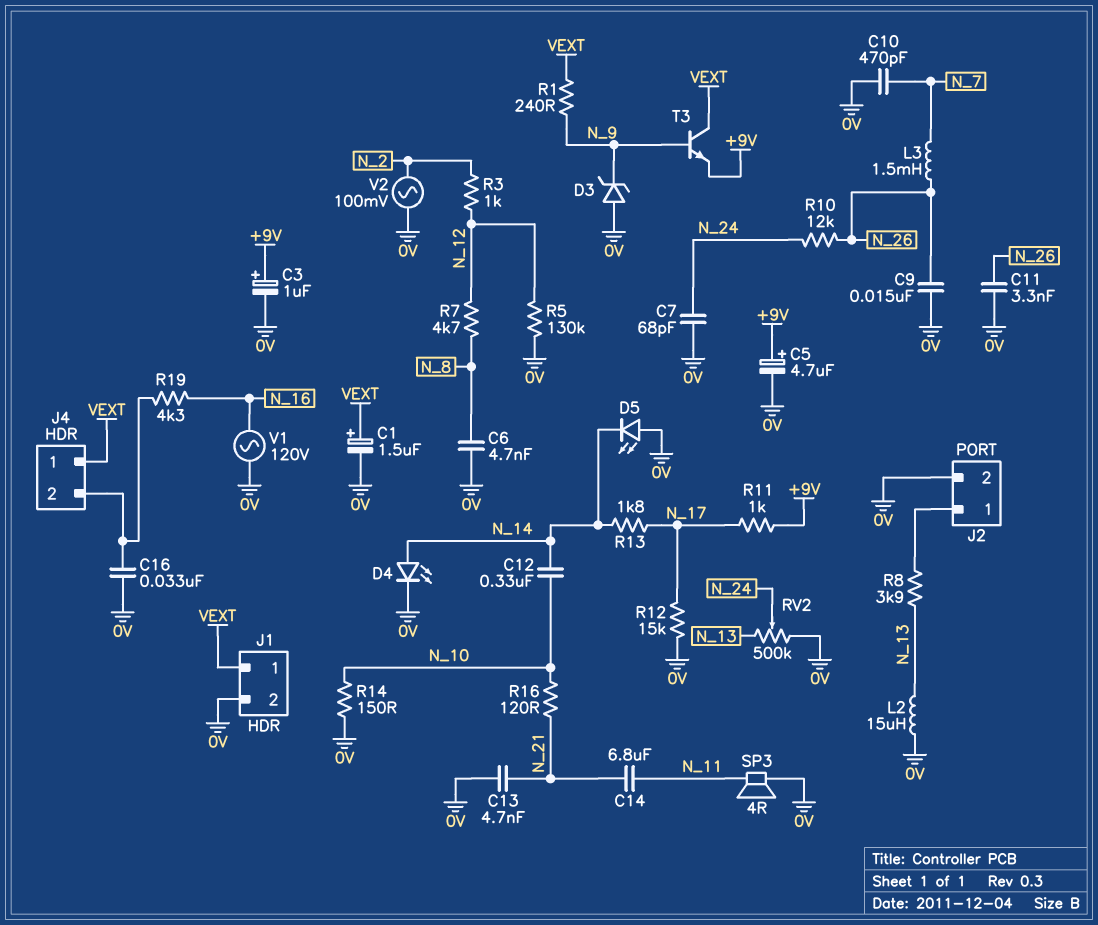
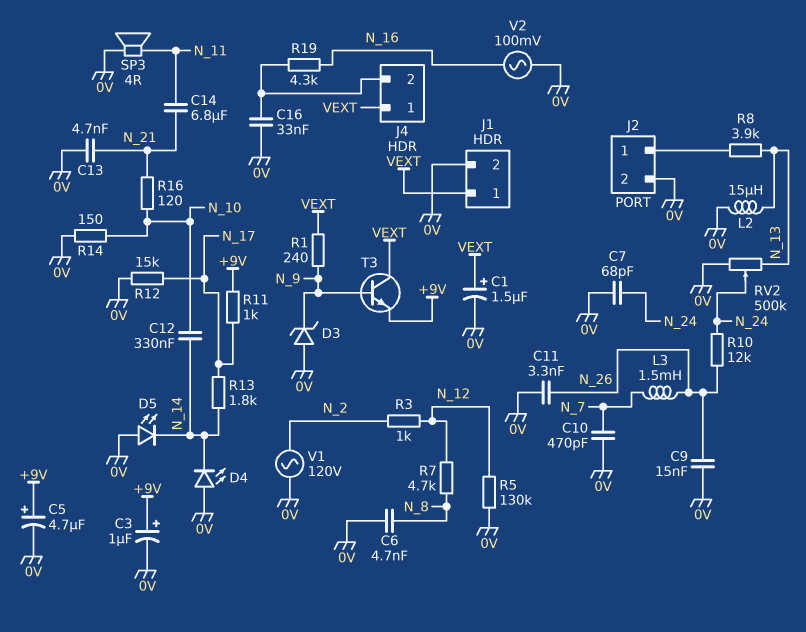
D4: LED (A N_14, K 0V) -> LED (A 0V, K N_14)
V1: AC 120V (0V, N_16) -> AC 120V (0V, N_2)
V2: AC 100mV (0V, N_2) -> AC 100mV (0V, N_16)

